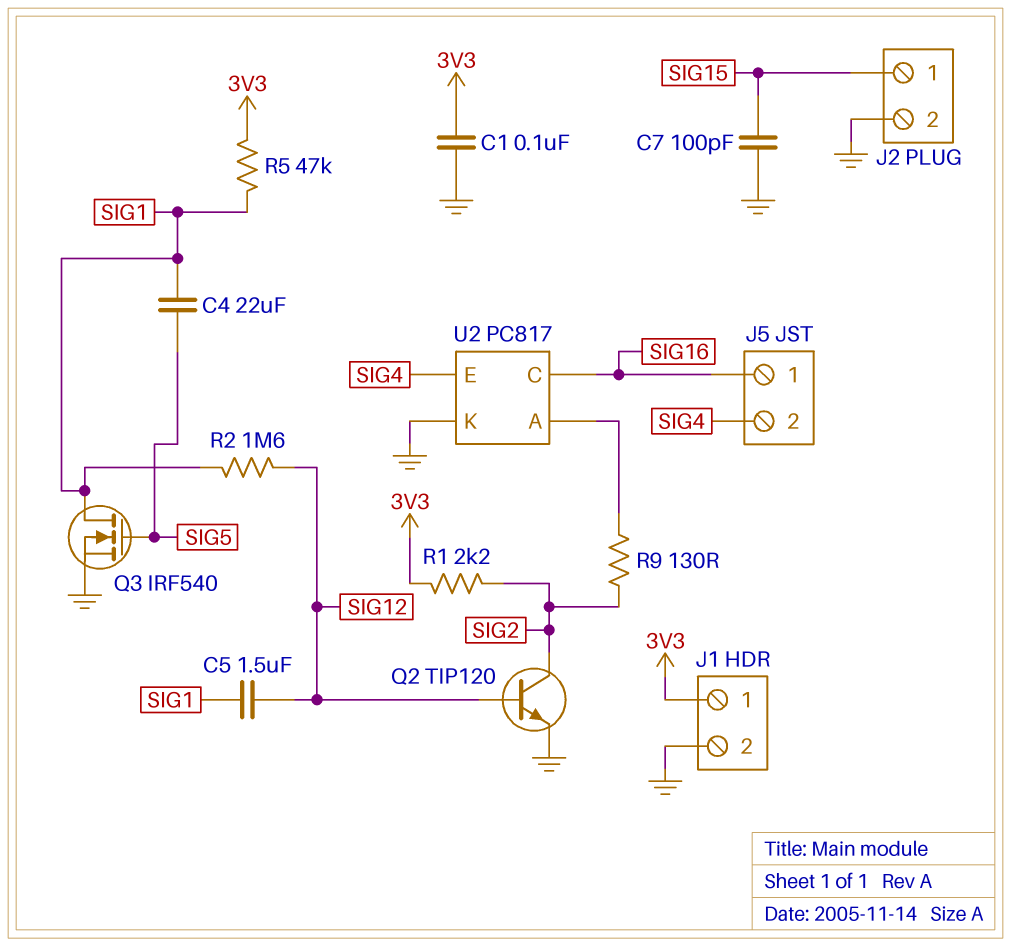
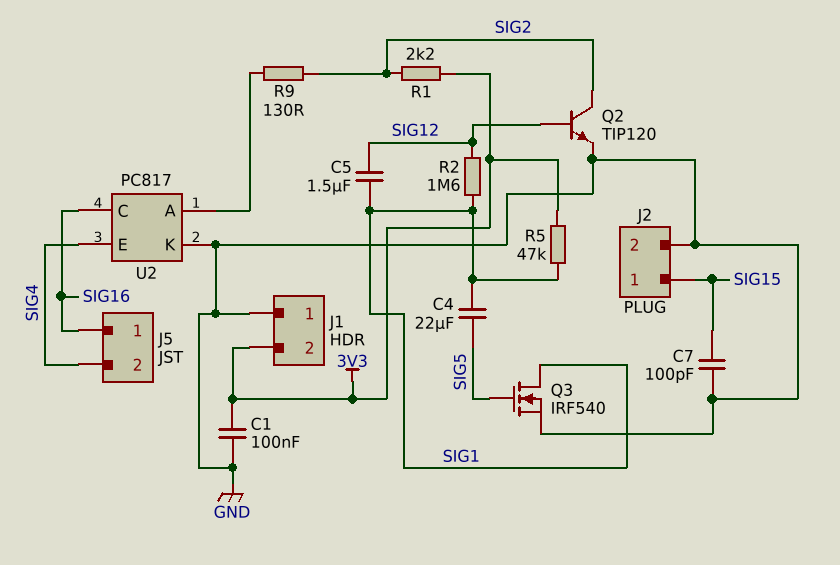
J1 pin 1: 3V3 -> GND
J1 pin 2: GND -> 3V3

